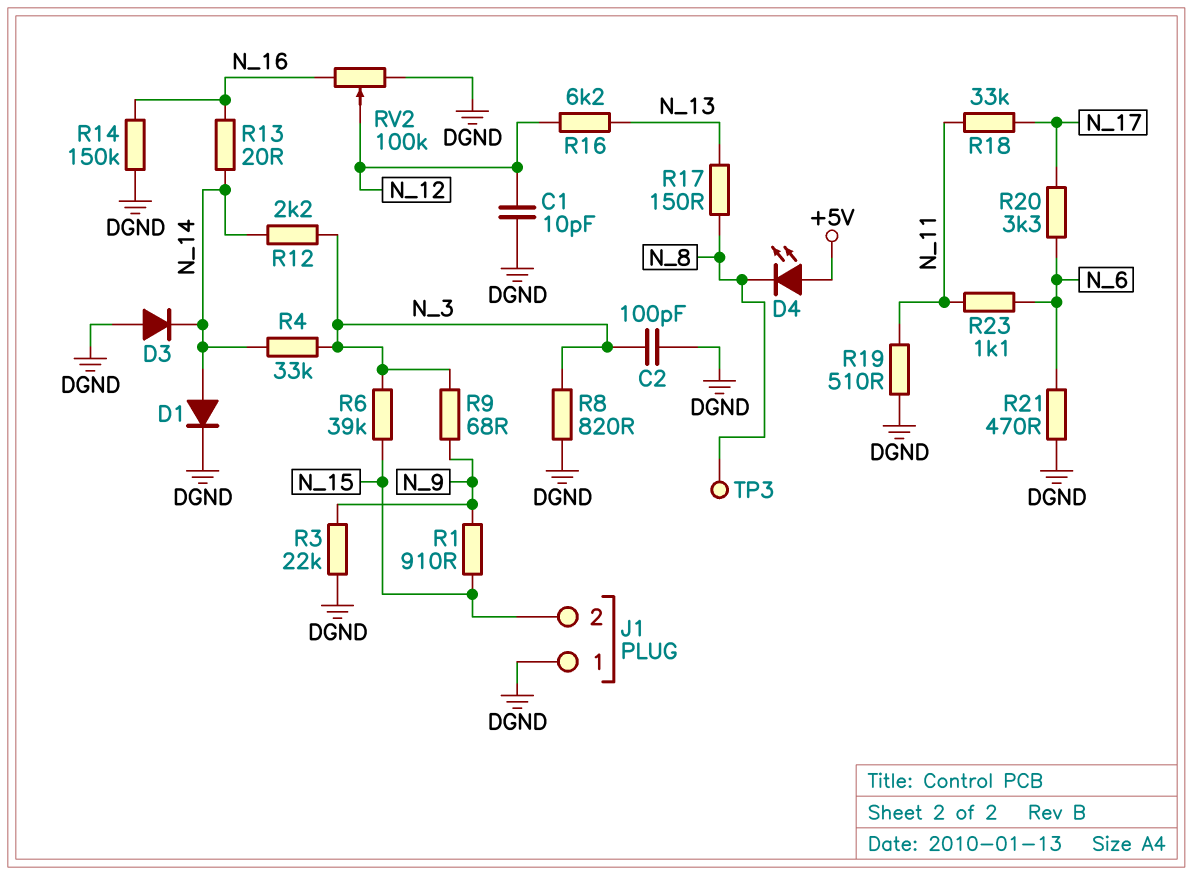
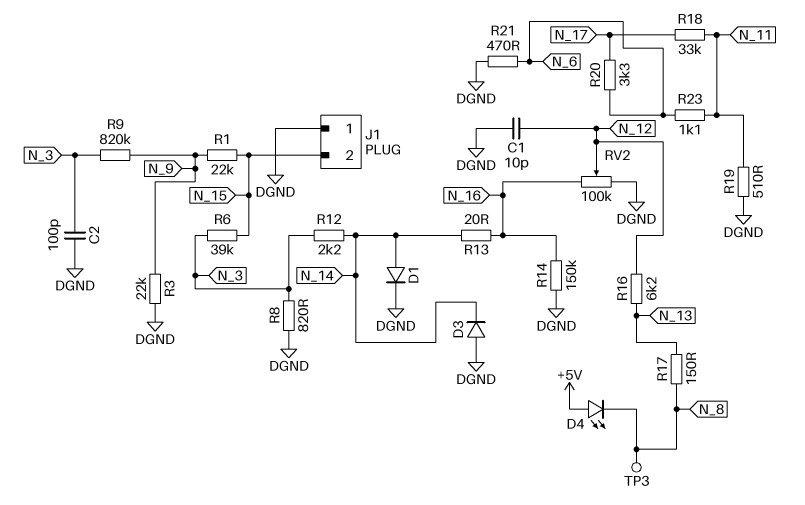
R1: 910 (N_9, N_15) -> 22k (N_9, N_15)
R4: 33k (N_3, N_14) -> none
R9: 68 (N_3, N_9) -> 820k (N_3, N_9)

